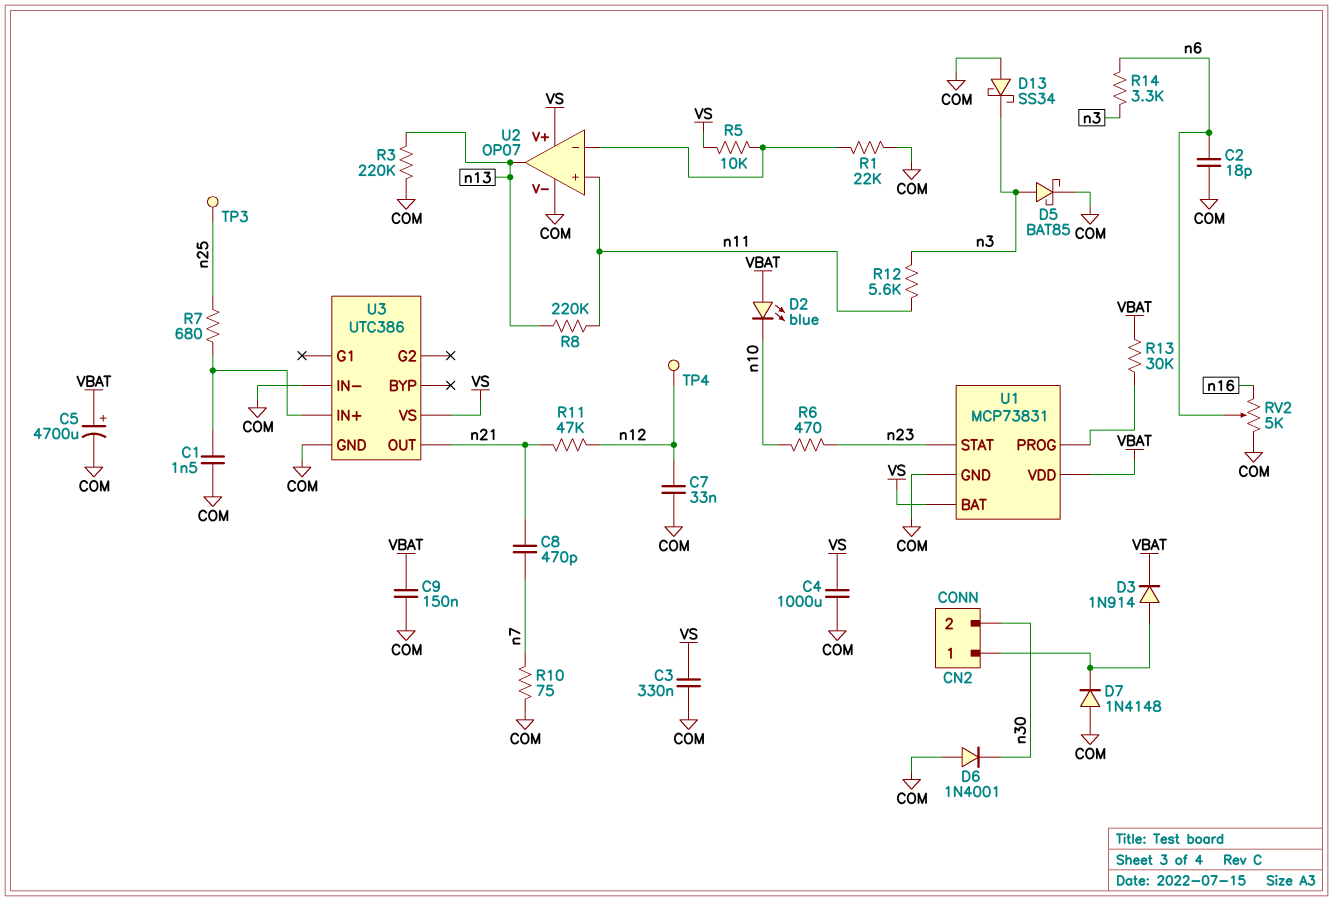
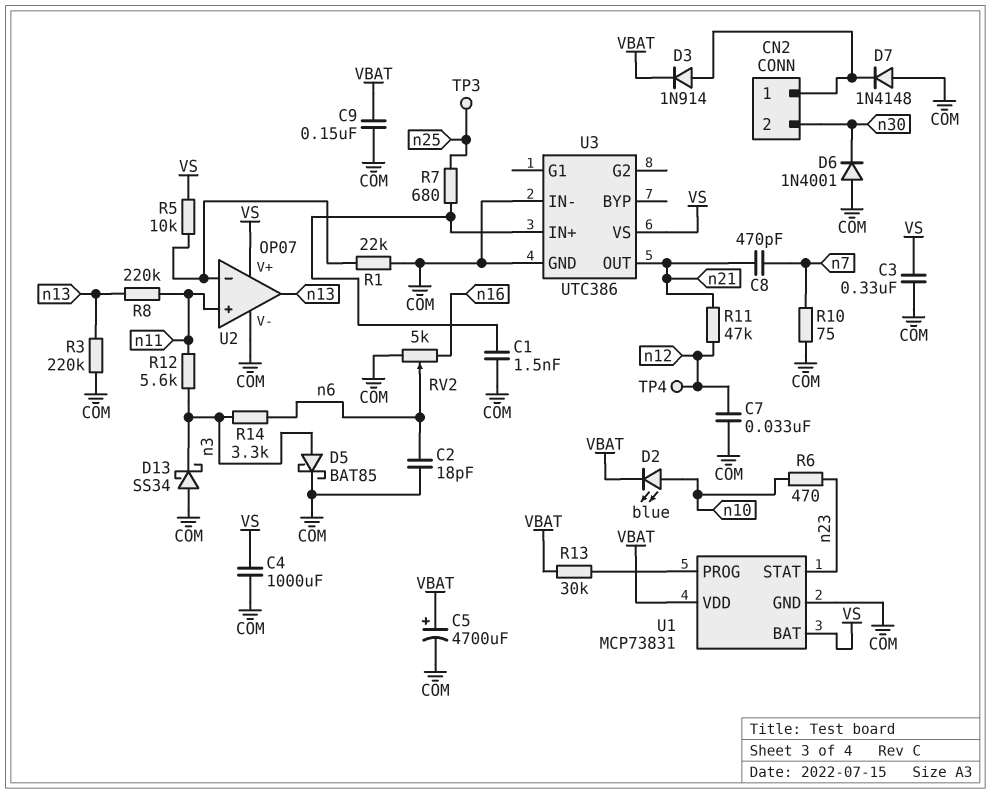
D2: LED blue (A VBAT, K n10) -> LED blue (A n10, K VBAT)

